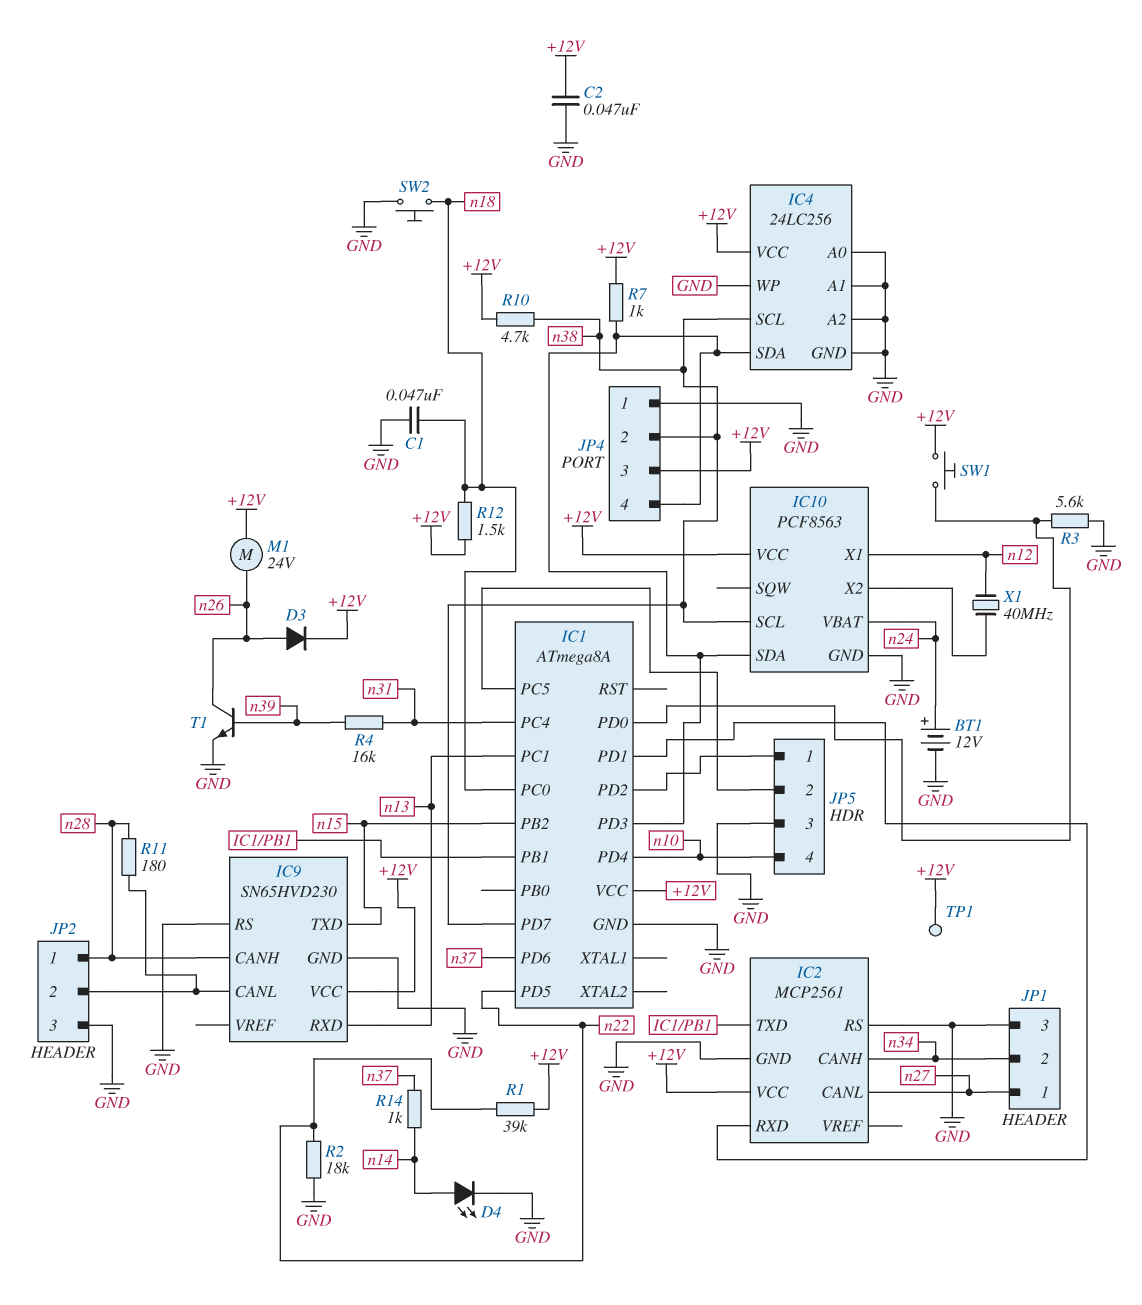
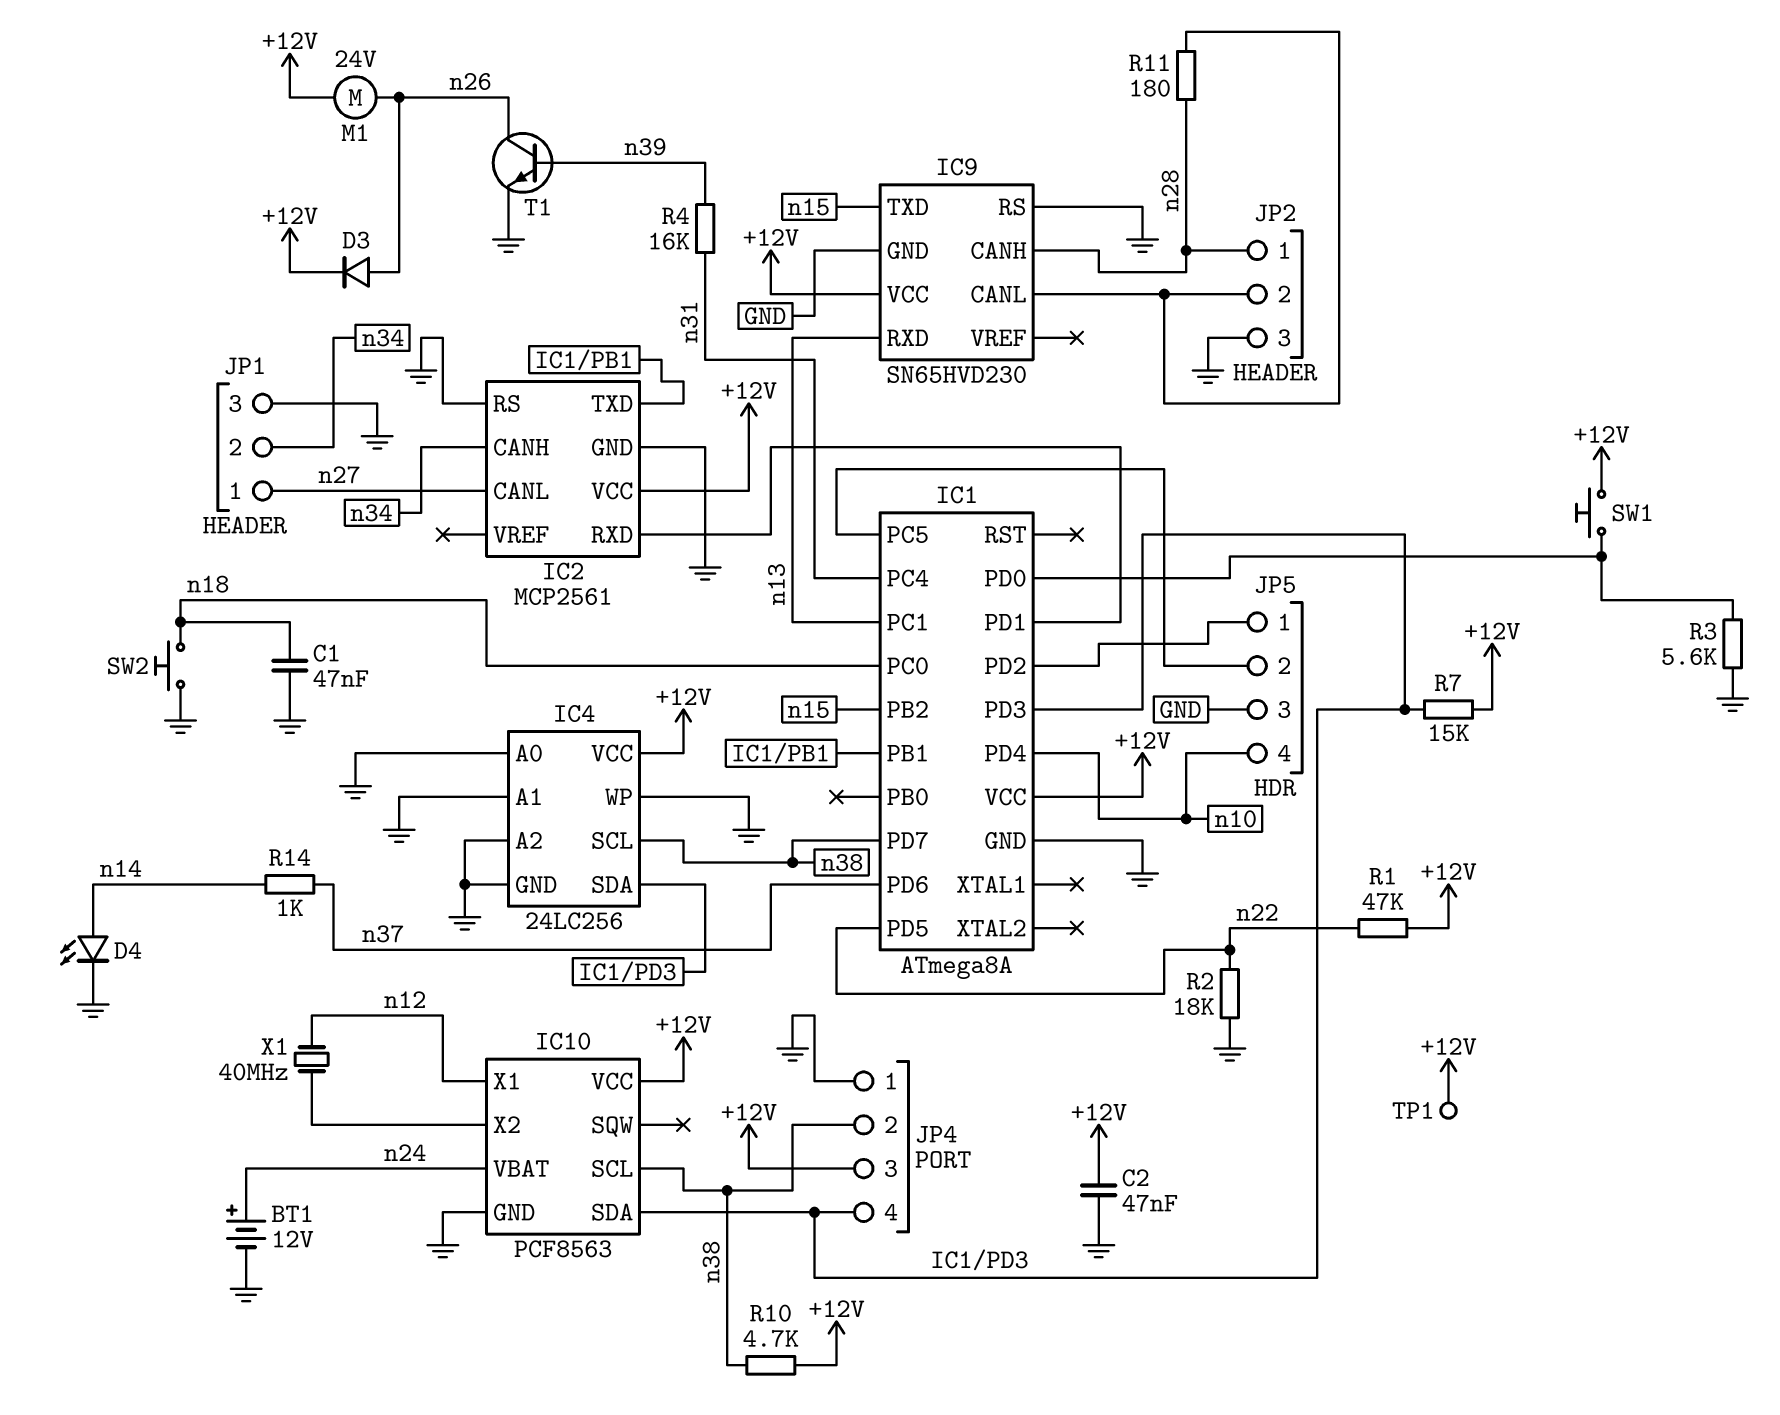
R1: 39k (+12V, n22) -> 47k (+12V, n22)
R7: 1k (+12V, IC1/PD3) -> 15k (+12V, IC1/PD3)
R12: 1.5k (+12V, n18) -> none

